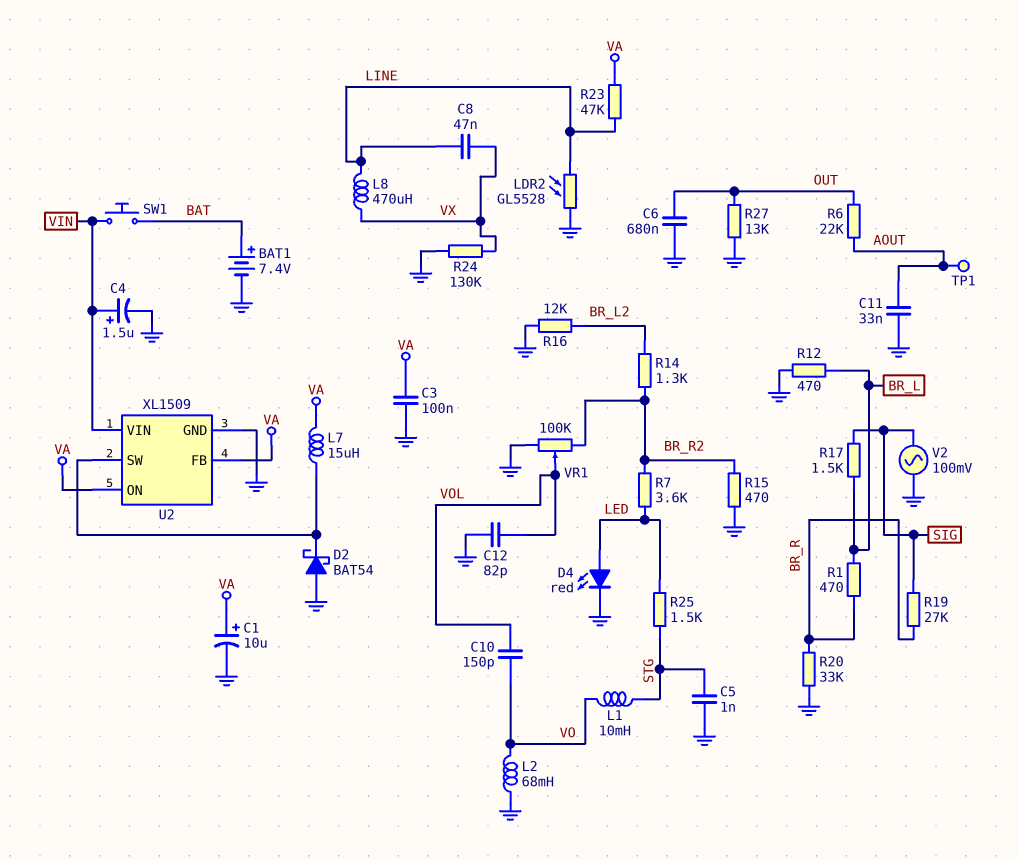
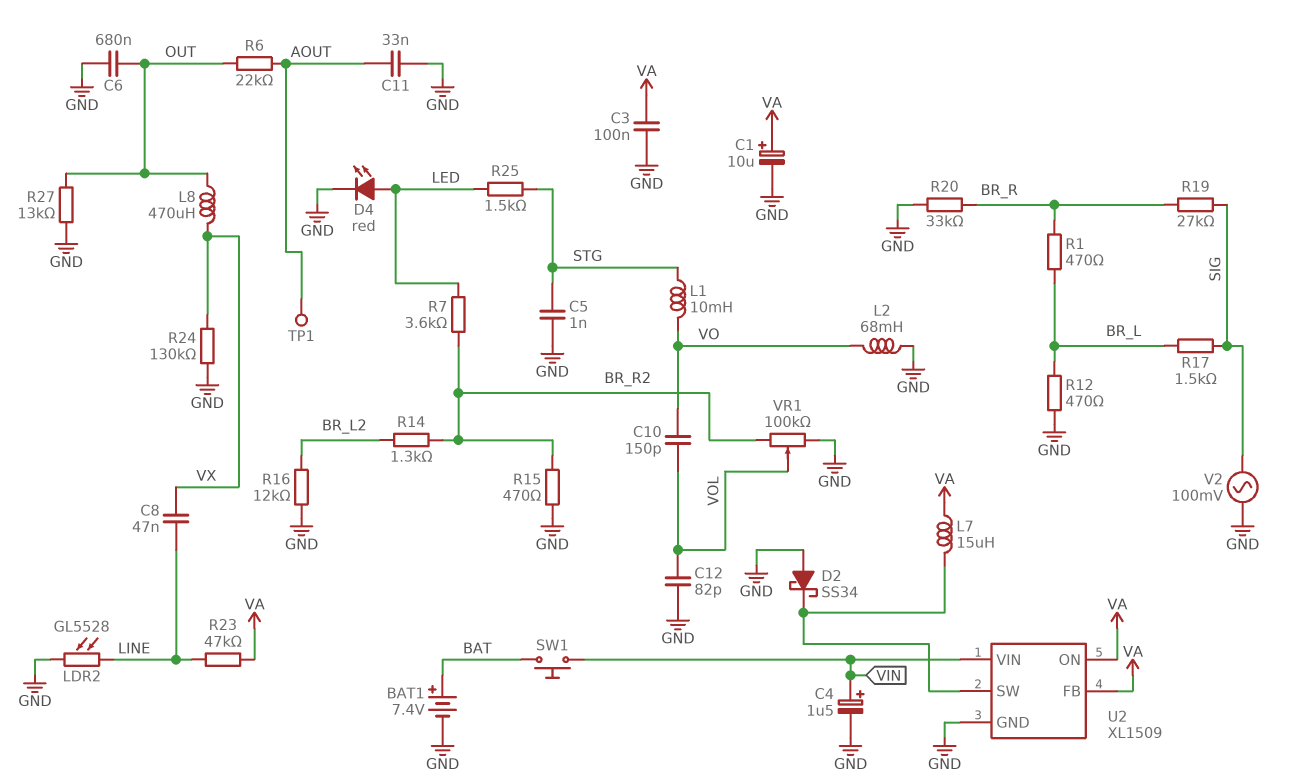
D2: schottky BAT54 (A GND, K U2/SW) -> schottky SS34 (A GND, K U2/SW)
L8: 470uH (LINE, VX) -> 470uH (OUT, VX)

